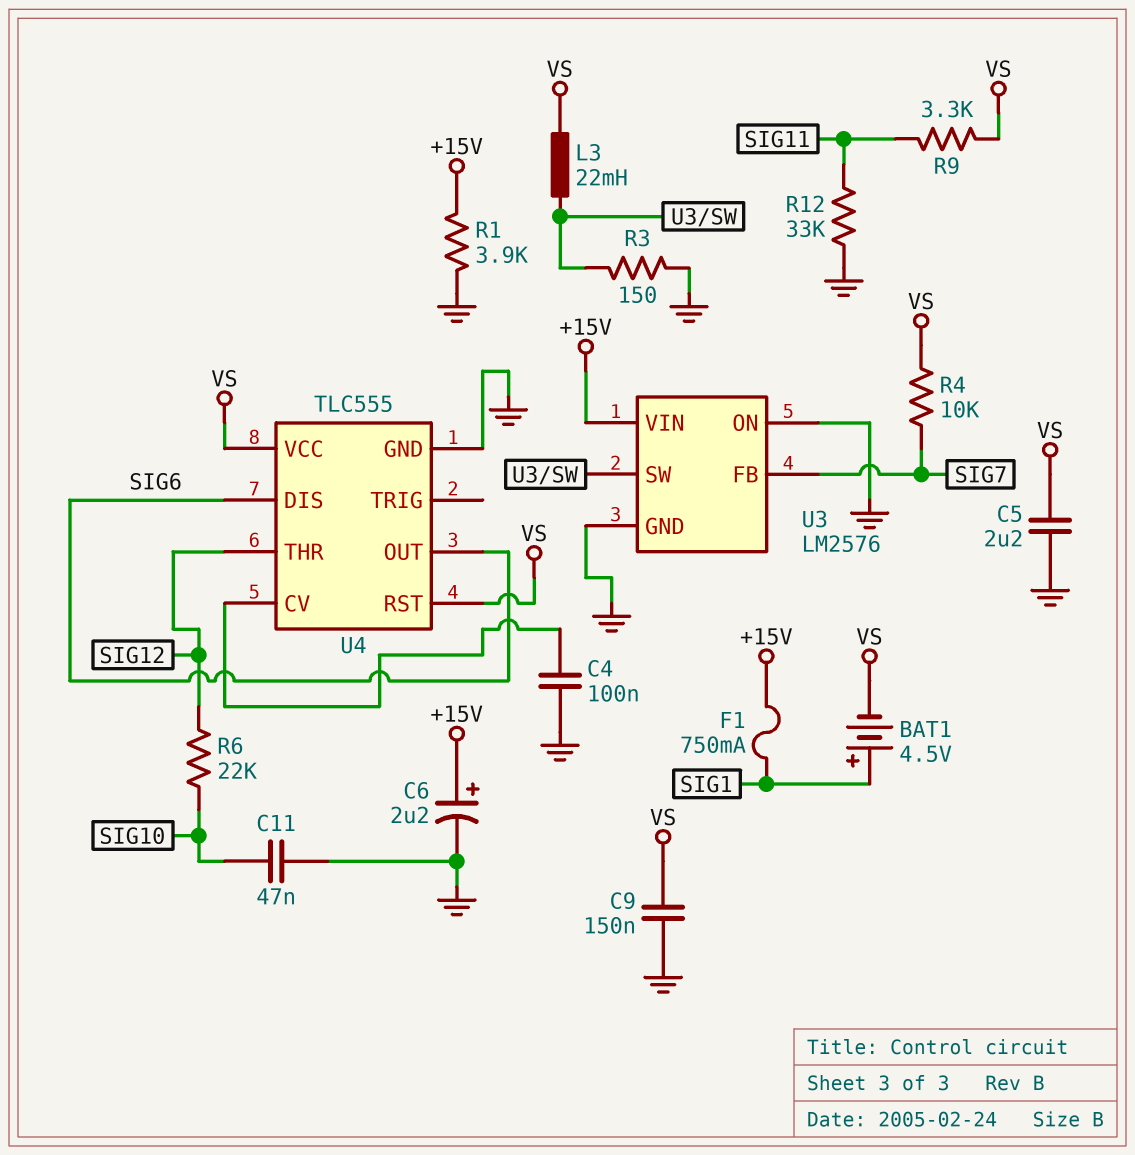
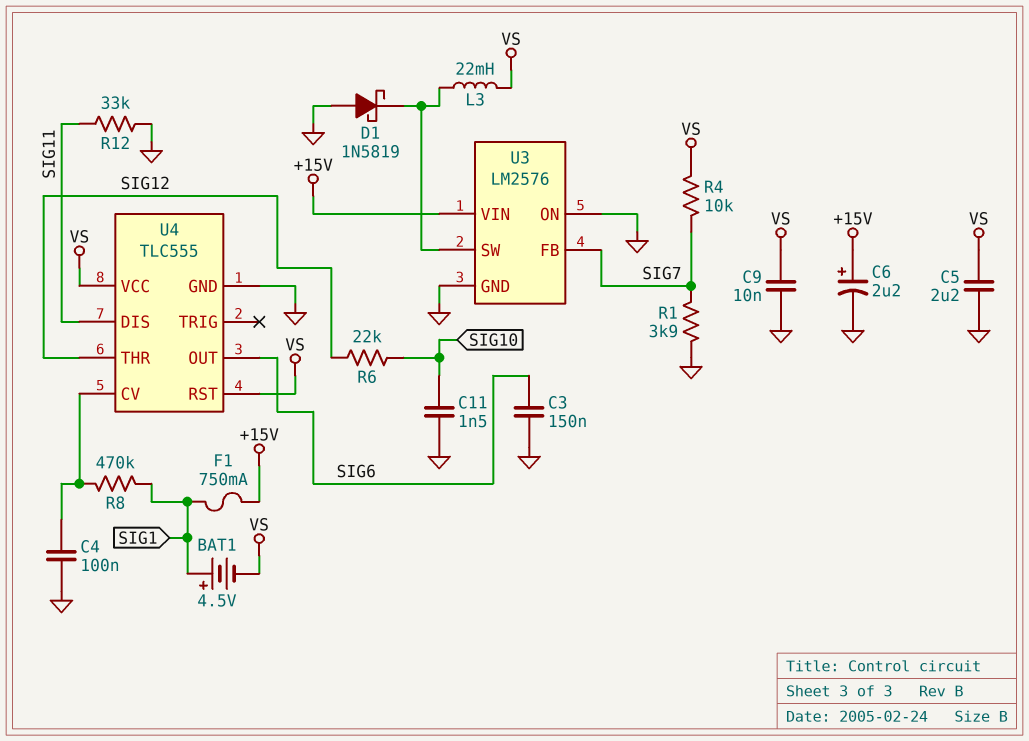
C3: none -> 150nF (GND, SIG6)
C9: 150nF (GND, VS) -> 10nF (GND, VS)
C11: 47nF (GND, SIG10) -> 1.5nF (GND, SIG10)
D1: none -> schottky 1N5819 (A GND, K U3/SW)
R1: 3.9k (+15V, GND) -> 3.9k (GND, SIG7)
R3: 150 (GND, U3/SW) -> none
R8: none -> 470k (SIG1, U4/CV)
R9: 3.3k (SIG11, VS) -> none
U4 pin DIS: SIG6 -> SIG11

